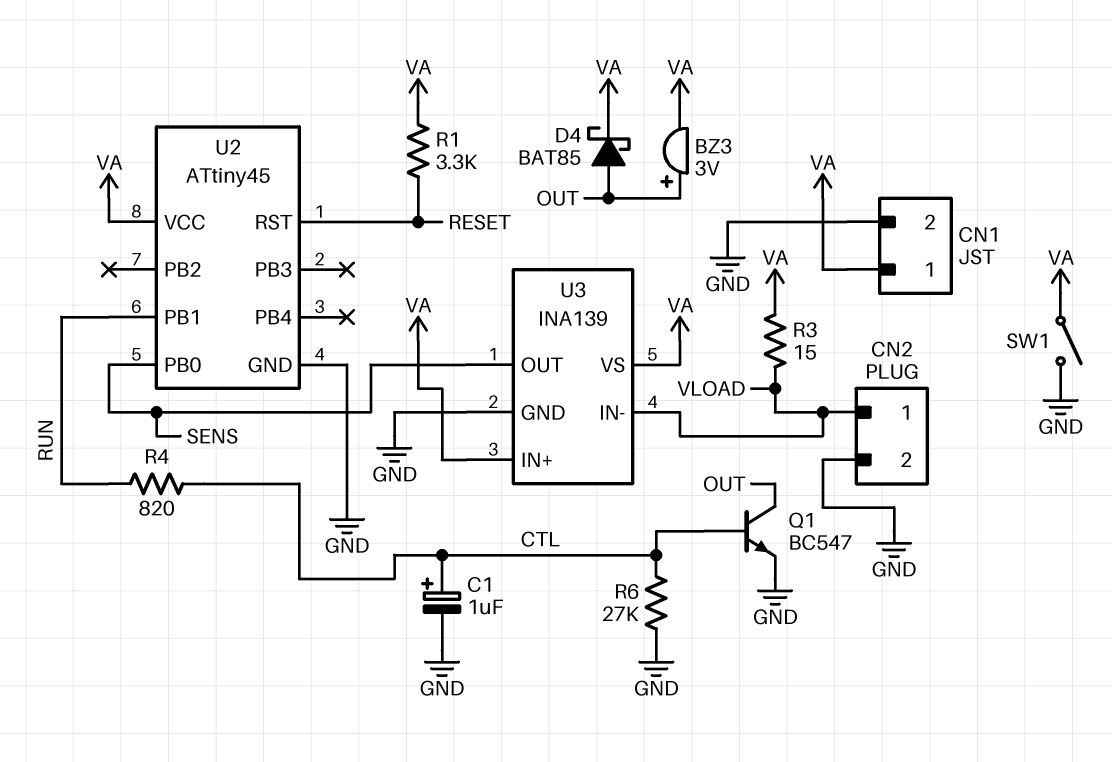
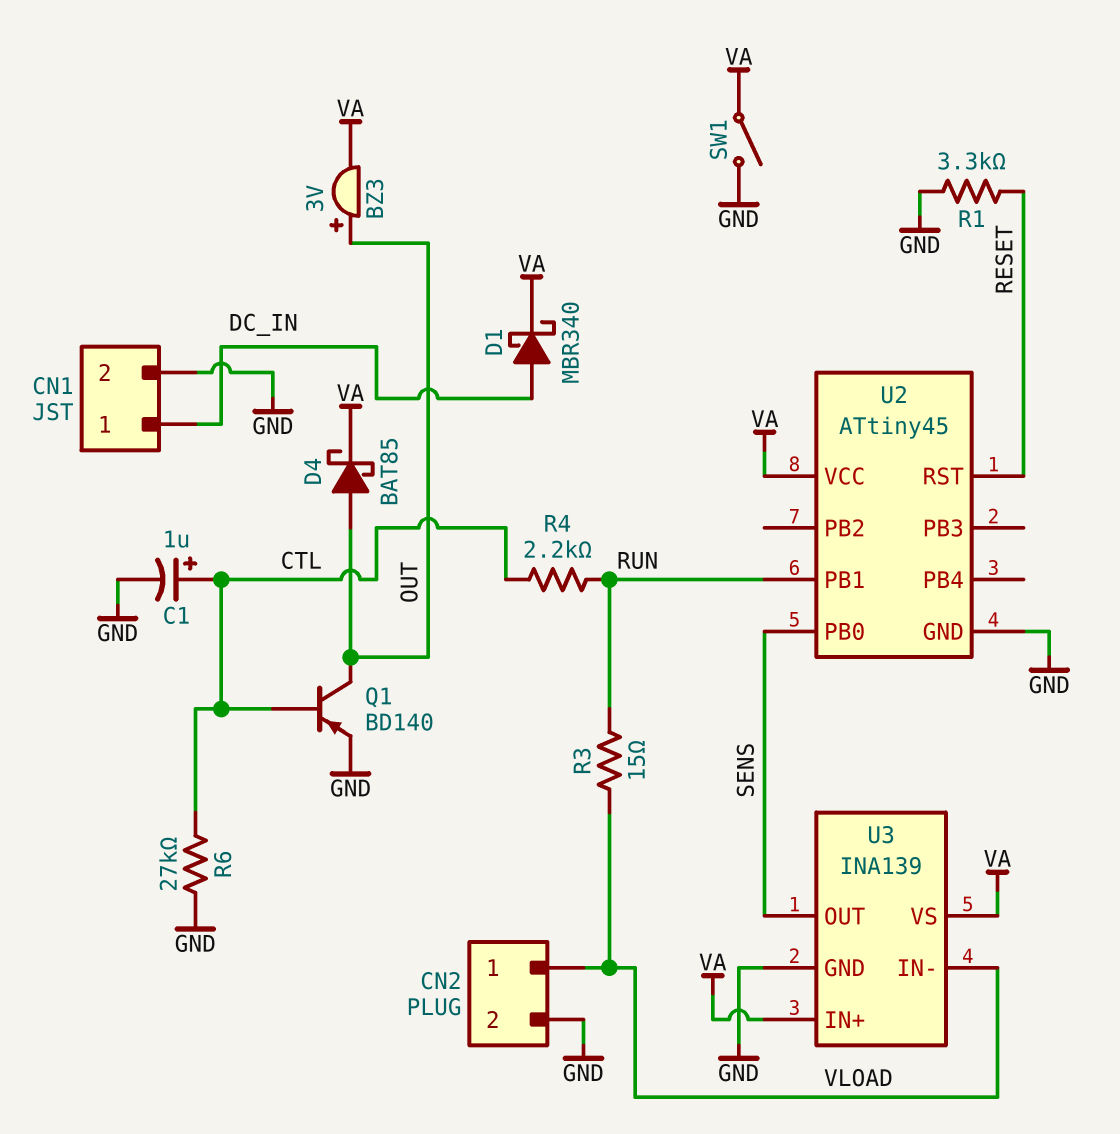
CN1 pin 1: VA -> DC_IN
D1: none -> schottky MBR340 (A DC_IN, K VA)
Q1: NPN BC547 (B CTL, C OUT, E GND) -> PNP BD140 (B CTL, C OUT, E GND)
R1: 3.3k (RESET, VA) -> 3.3k (GND, RESET)
R3: 15 (VA, VLOAD) -> 15 (RUN, VLOAD)
R4: 820 (CTL, RUN) -> 2.2k (CTL, RUN)

